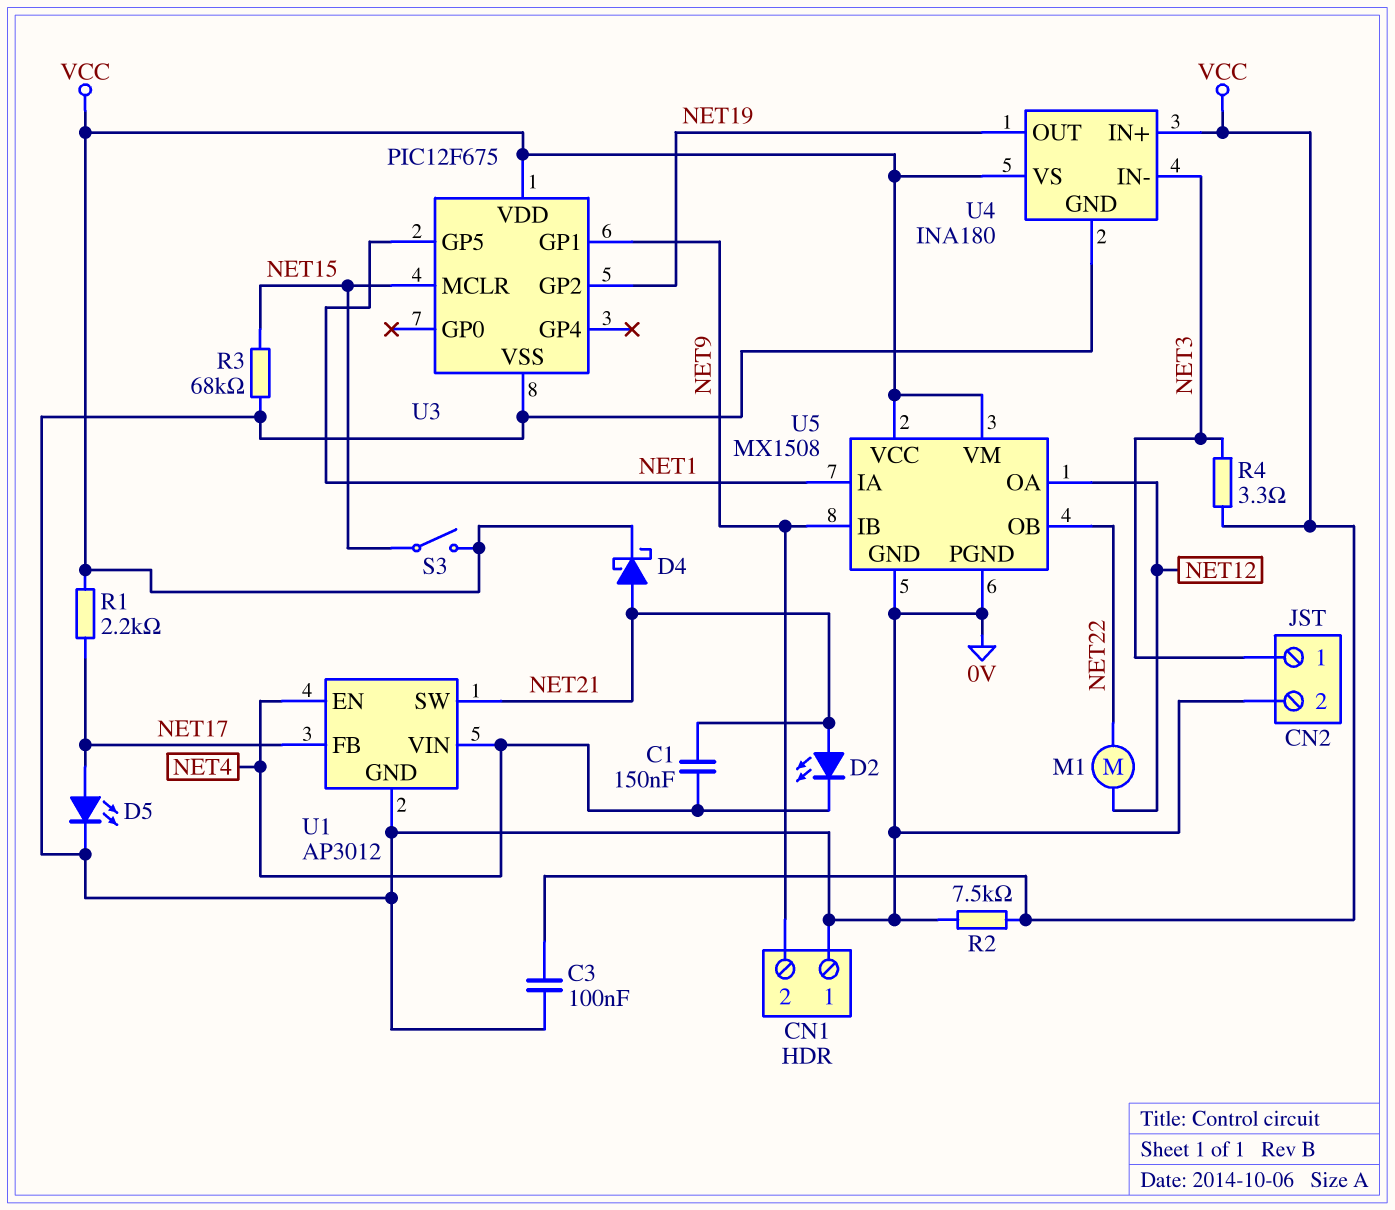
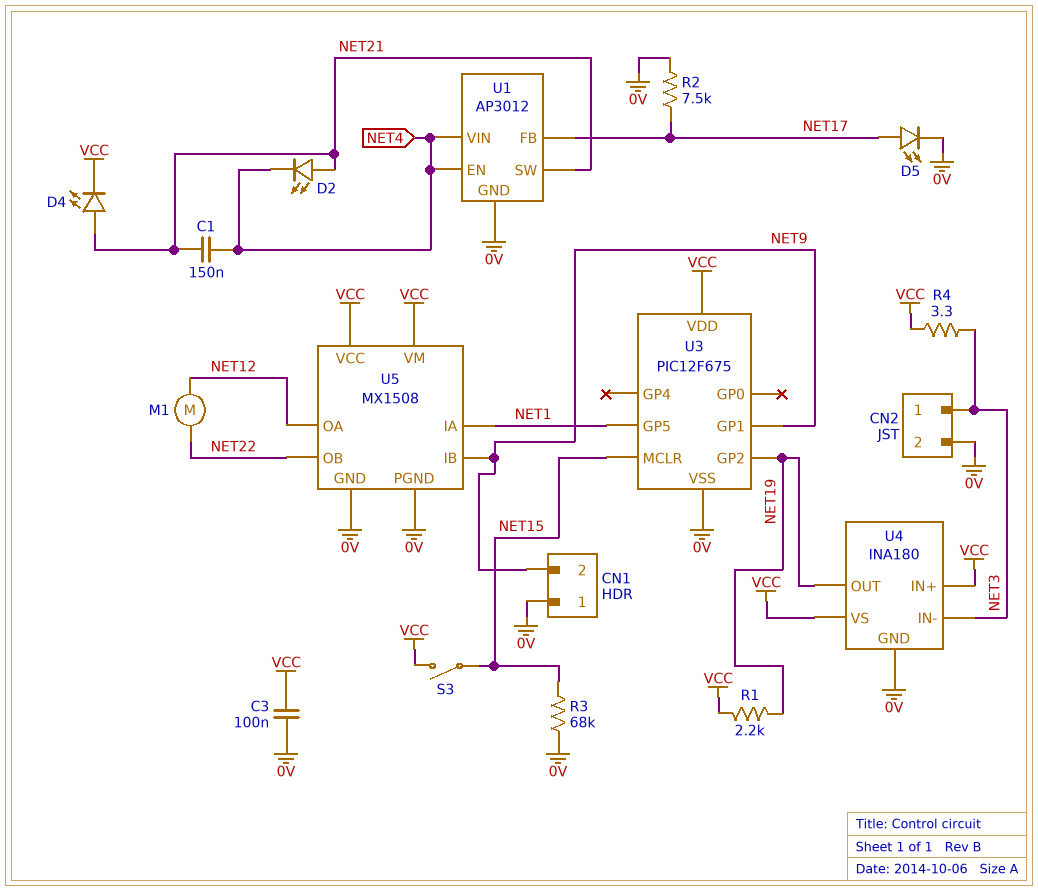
D4: schottky (A NET21, K VCC) -> LED (A NET21, K VCC)
R1: 2.2k (NET17, VCC) -> 2.2k (NET19, VCC)
R2: 7.5k (0V, VCC) -> 7.5k (0V, NET17)

